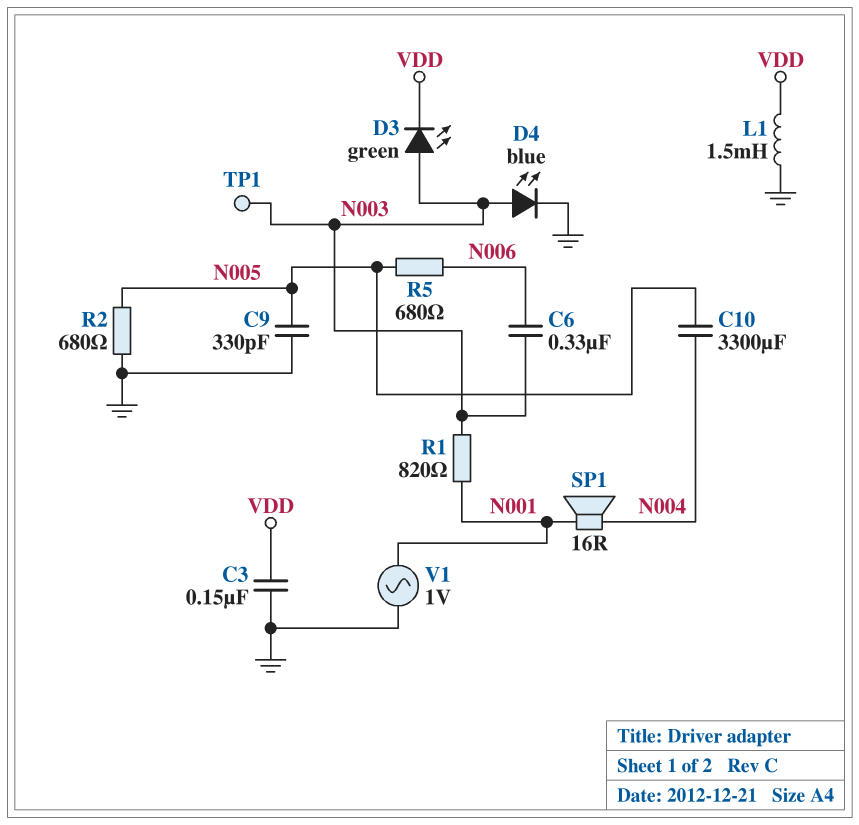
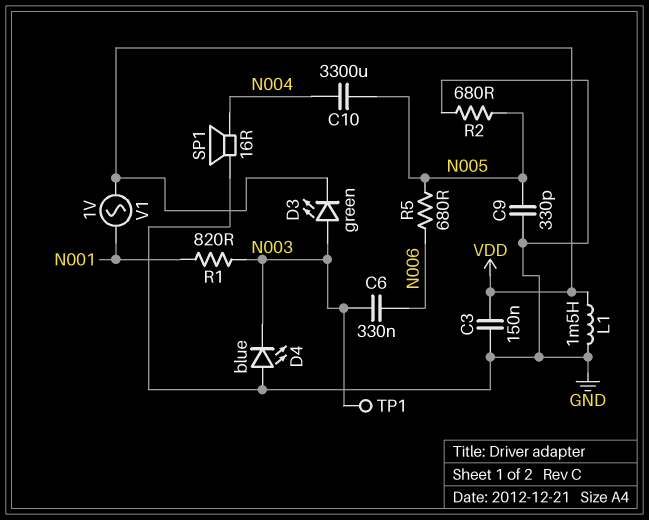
D4: LED blue (A N003, K GND) -> LED blue (A GND, K N003)
SP1: speaker 16R (N001, N004) -> speaker 16R (GND, N004)
V1: AC 1V (GND, N001) -> AC 1V (N001, VDD)

